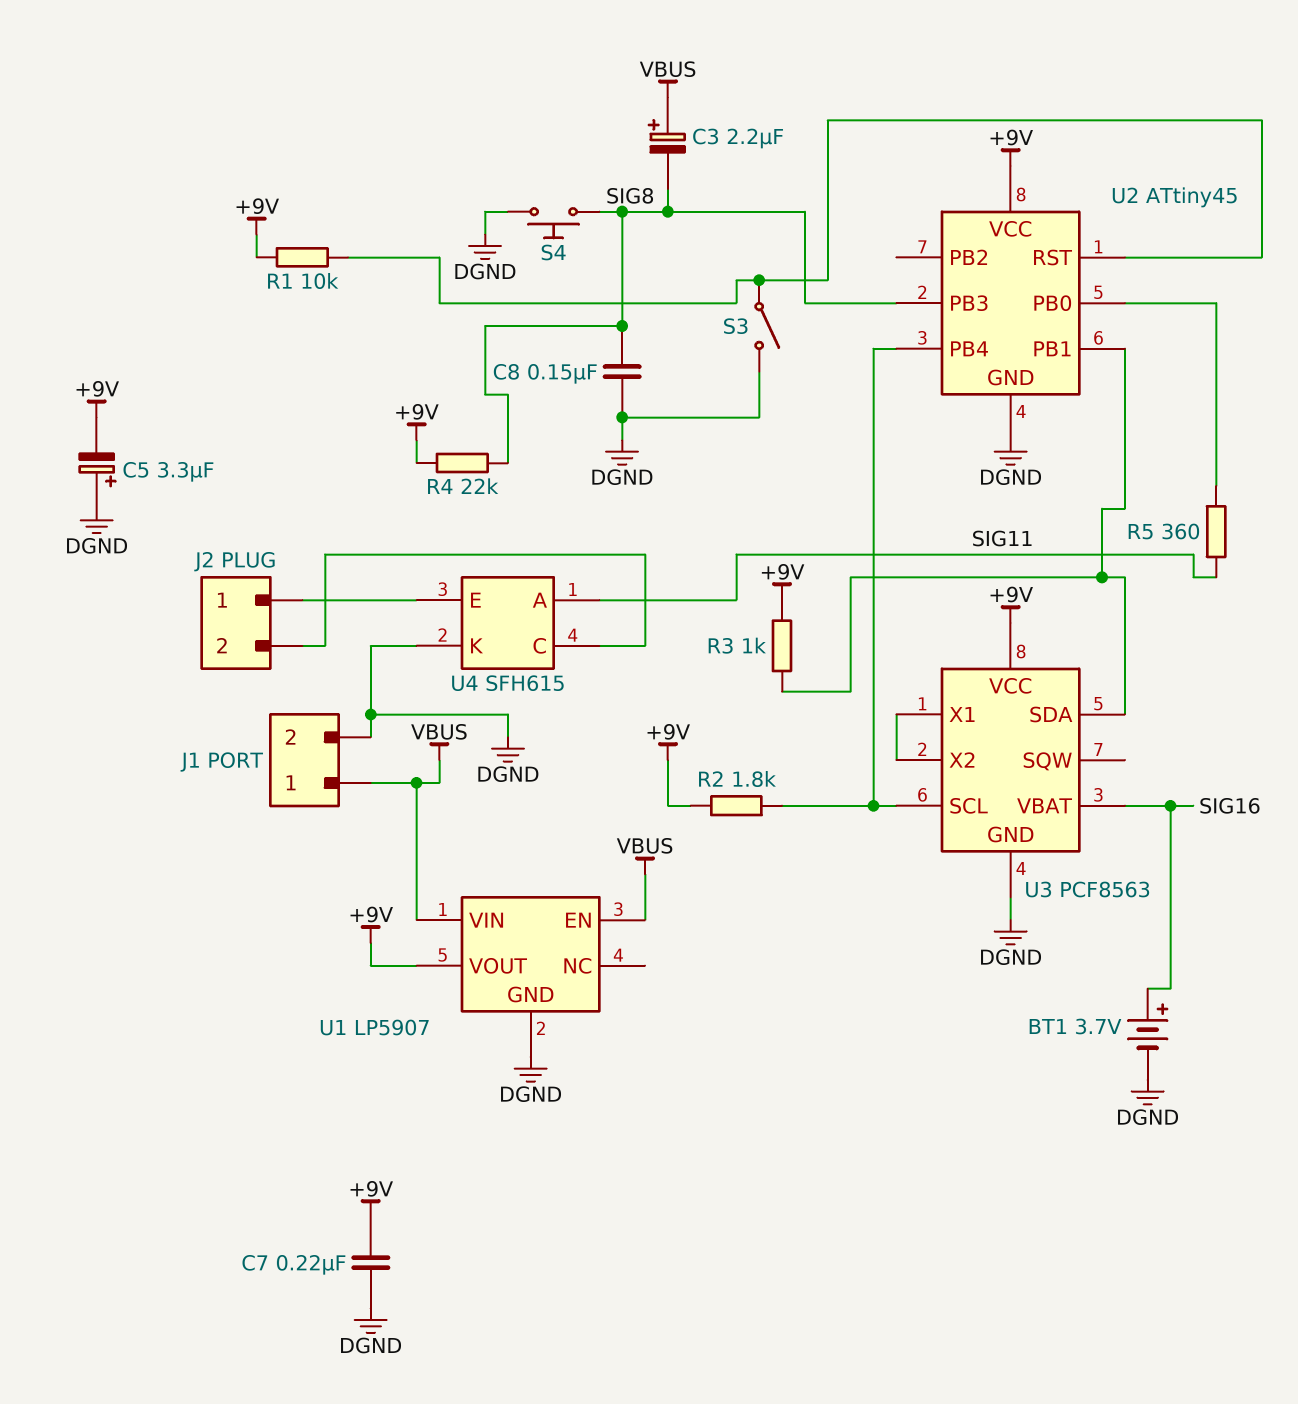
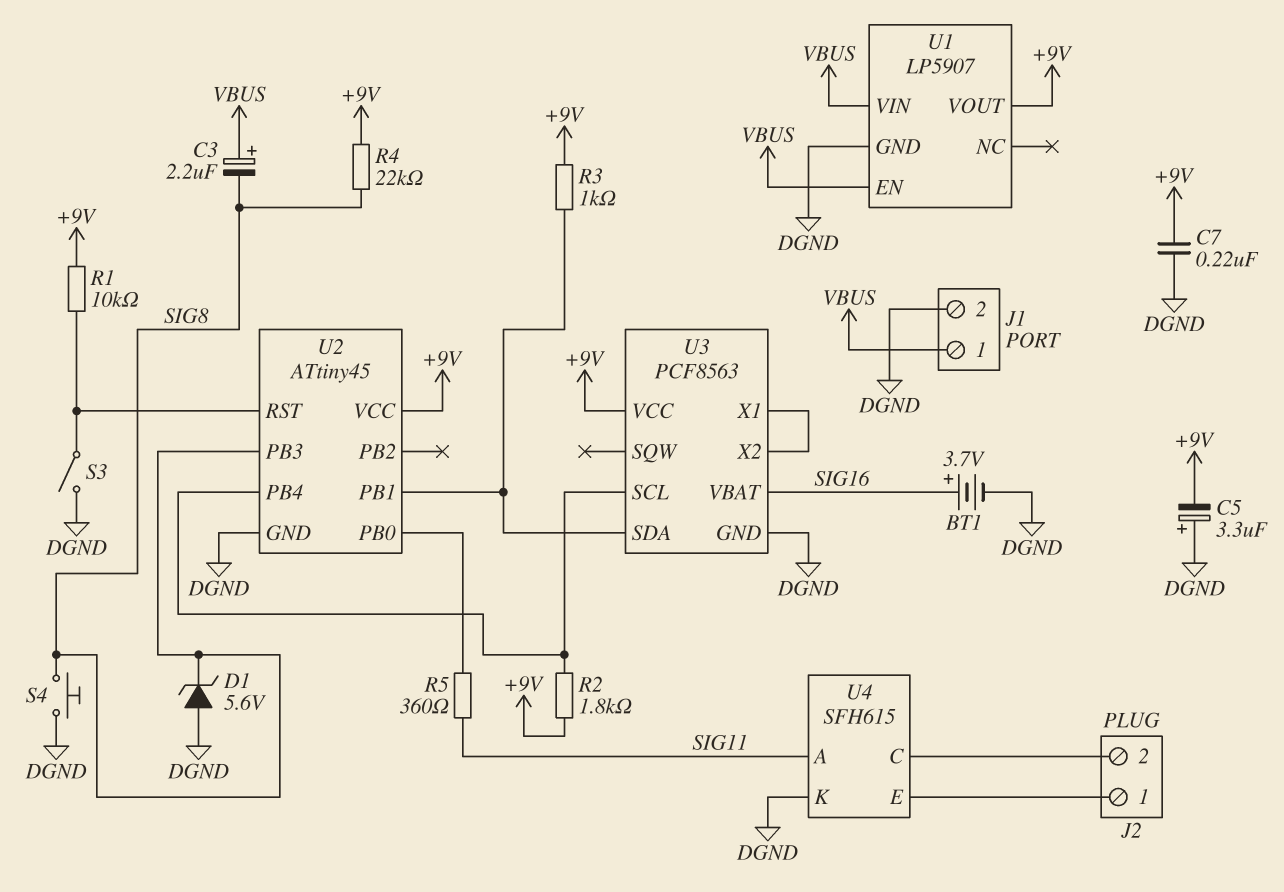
C8: 150nF (DGND, SIG8) -> none
D1: none -> zener 5.6V (A DGND, K SIG8)

